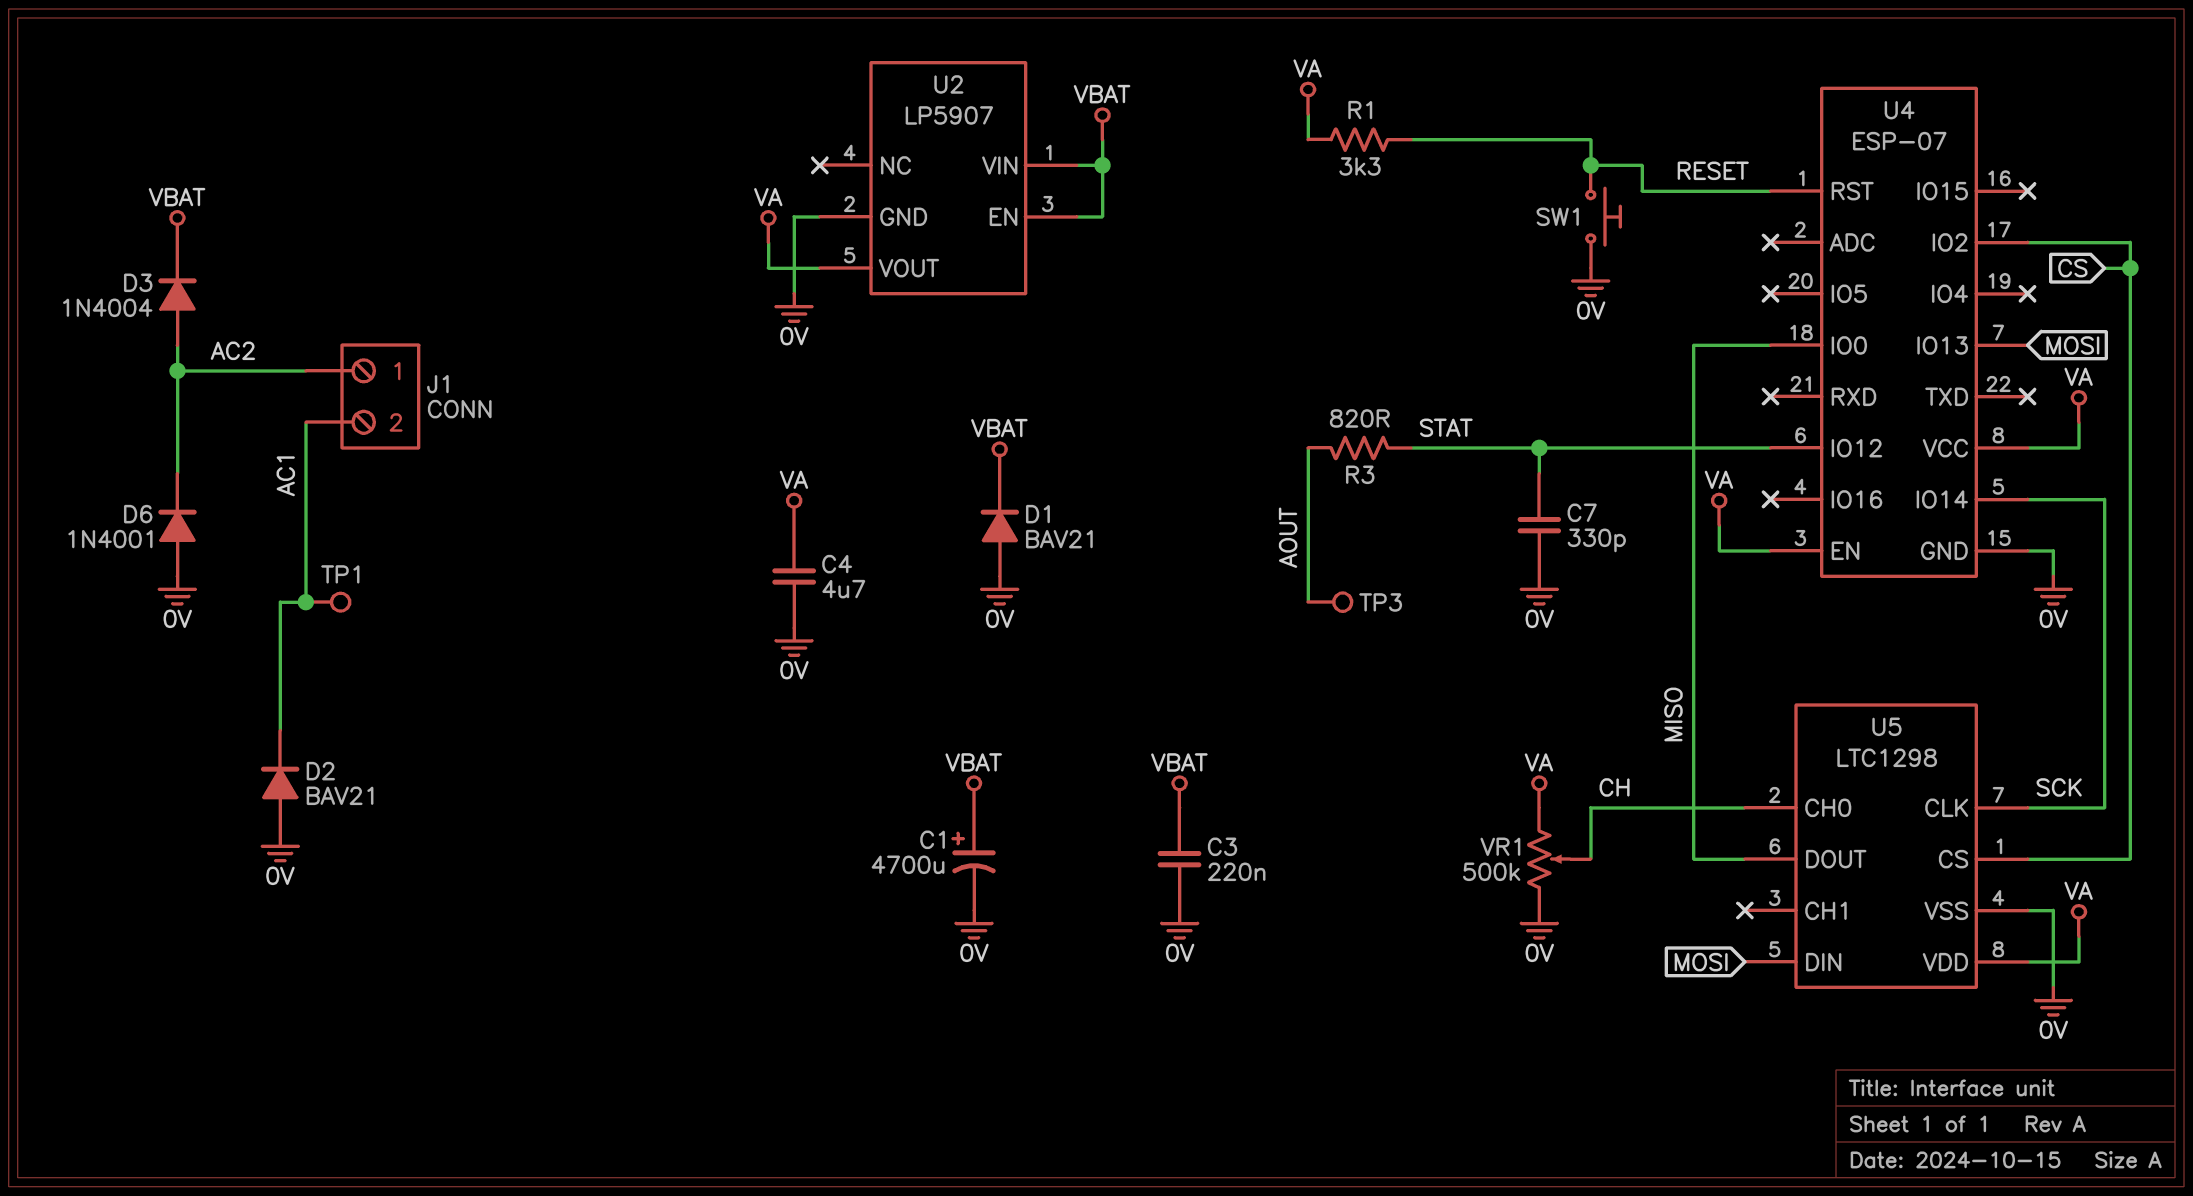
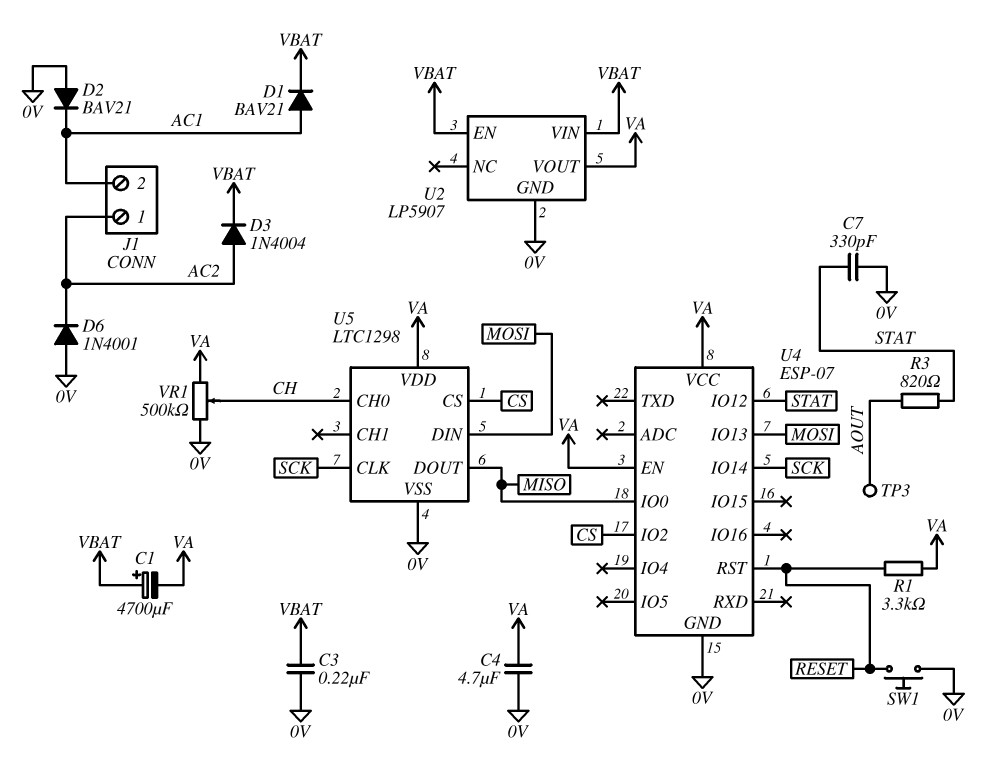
C1: 4700uF (plus VBAT, minus 0V) -> 4700uF (plus VBAT, minus VA)
D1: diode BAV21 (A 0V, K VBAT) -> diode BAV21 (A AC1, K VBAT)
TP1: test point (AC1) -> none

